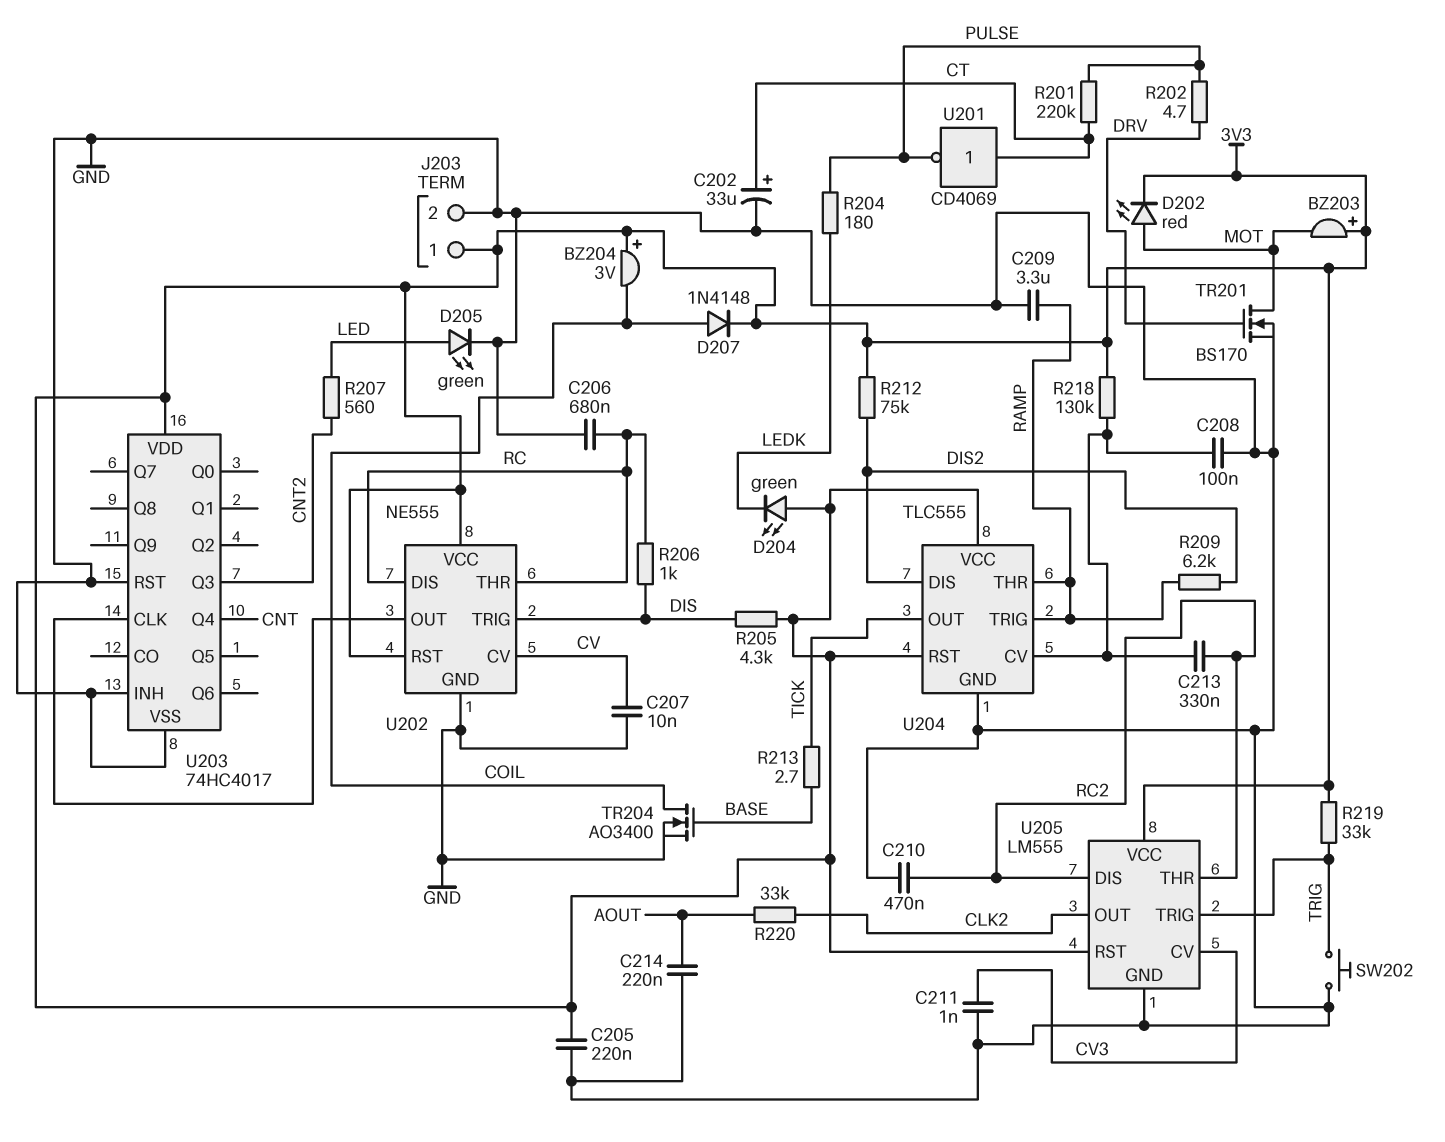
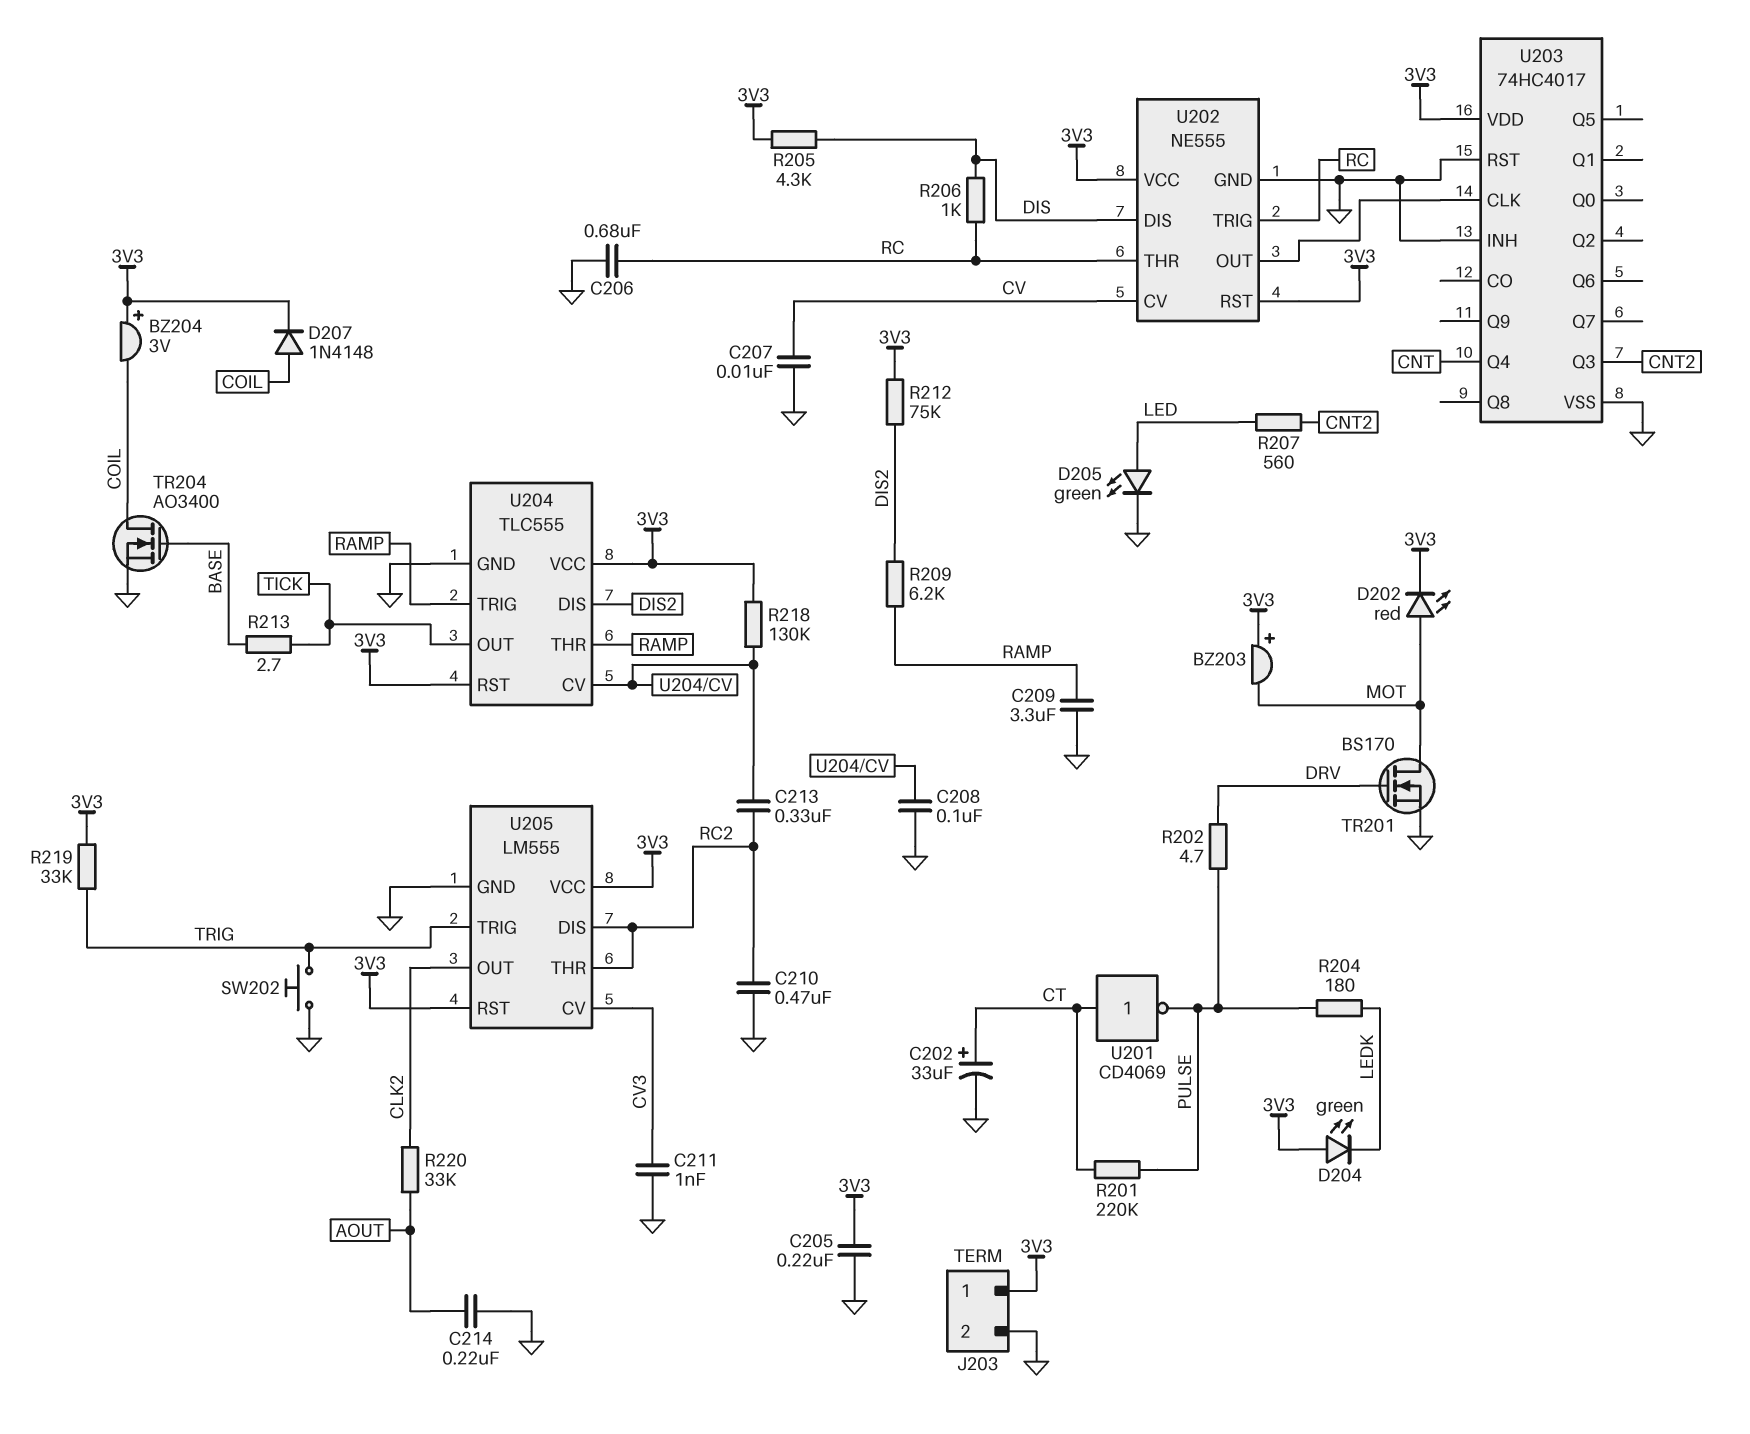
U202 pin DIS: RC -> DIS
U202 pin TRIG: DIS -> RC

